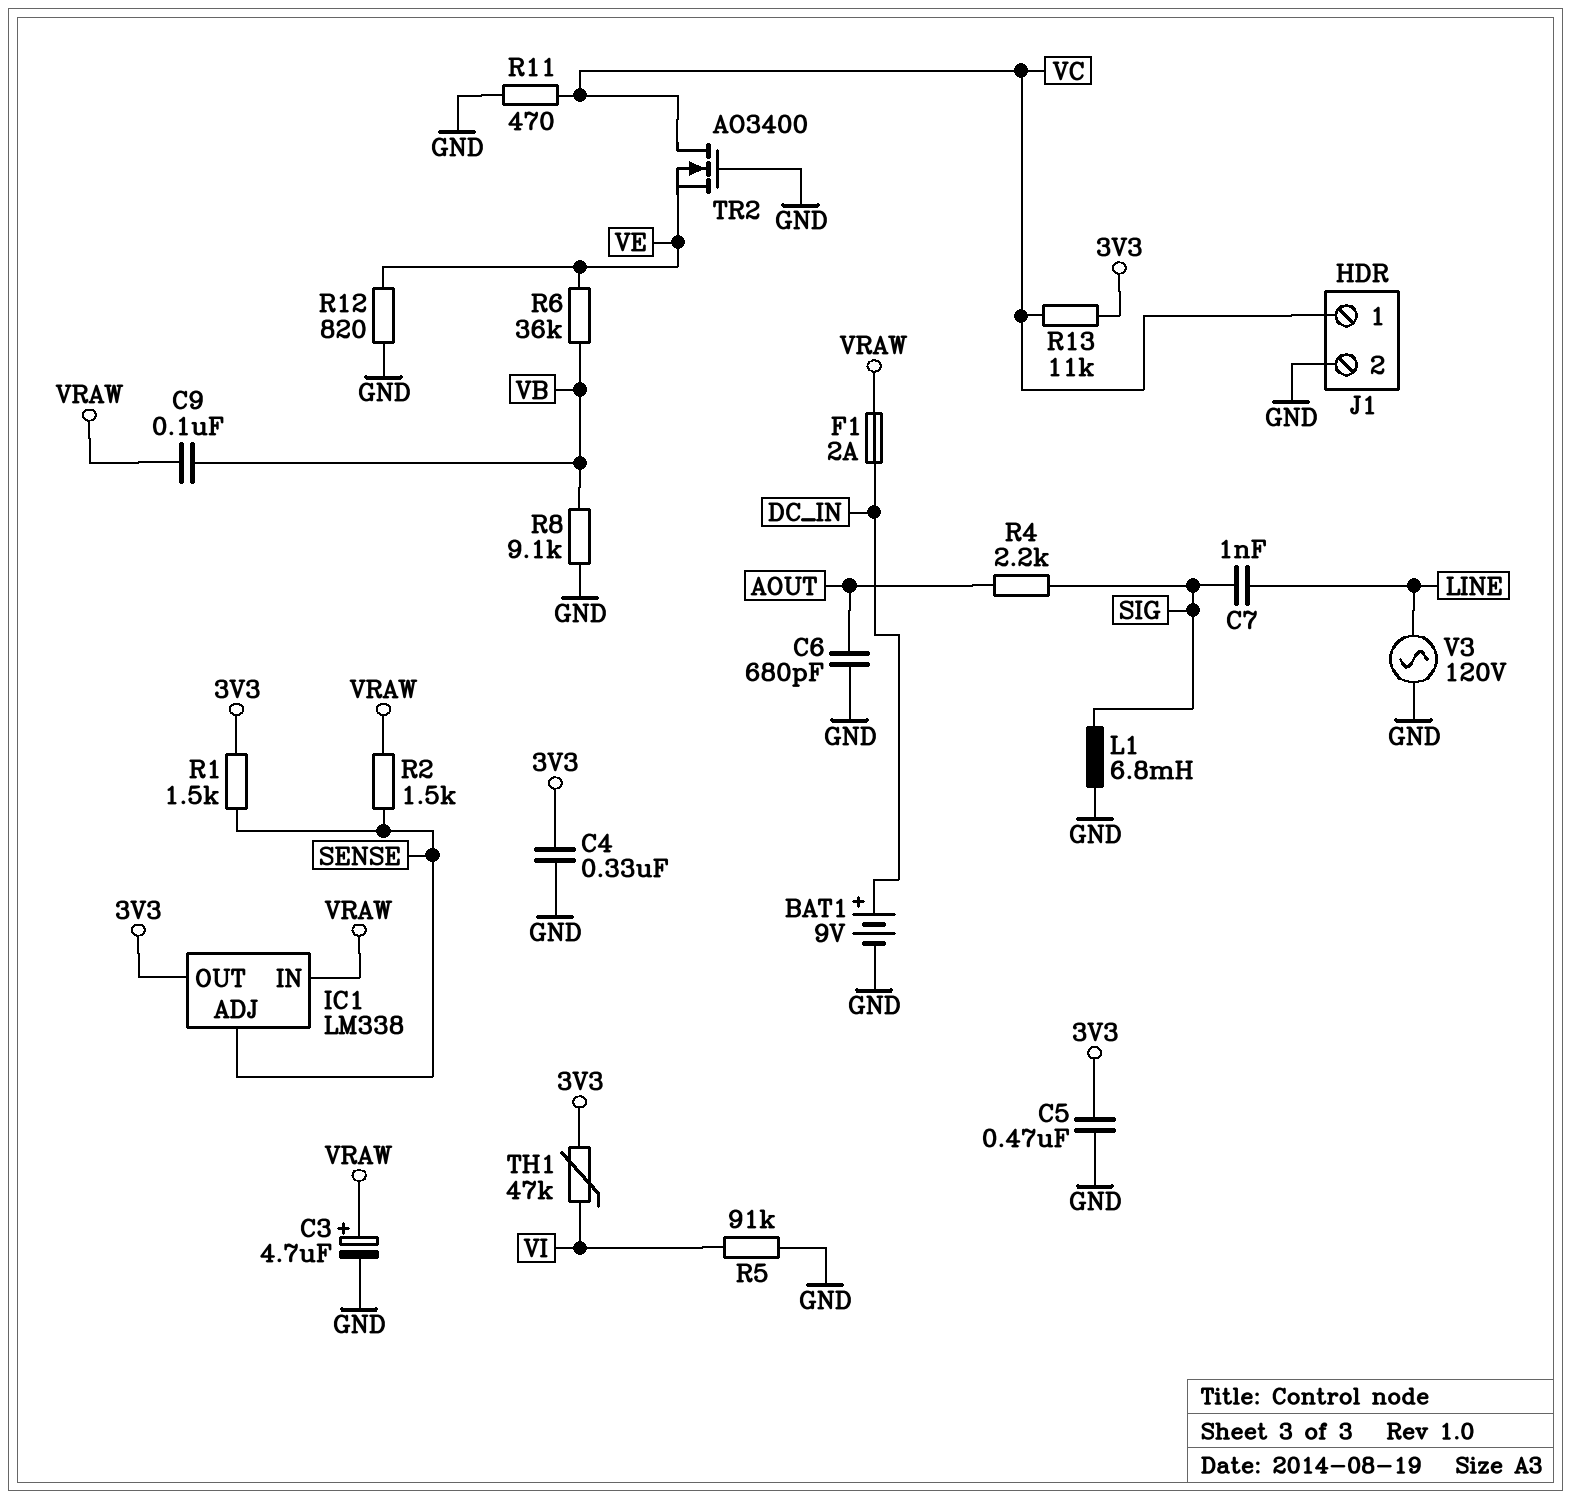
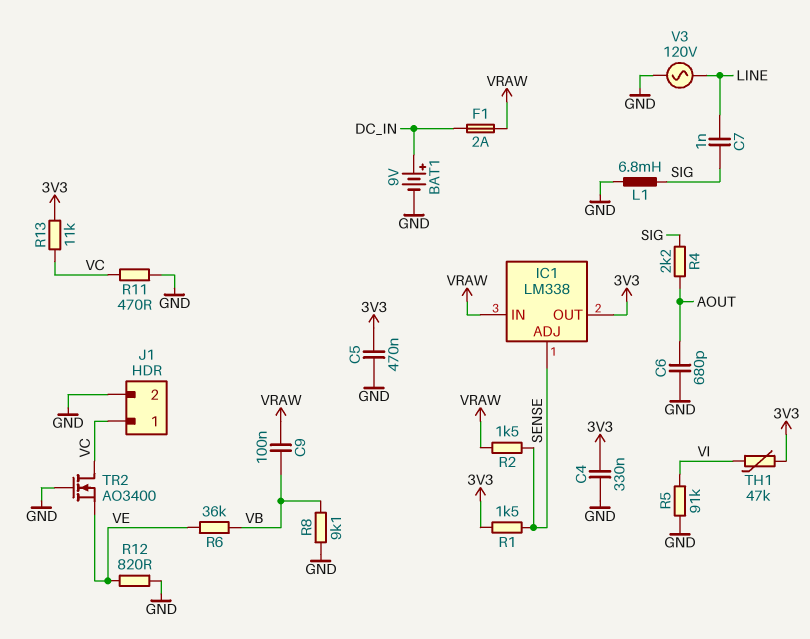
C3: 4.7uF (plus VRAW, minus GND) -> none

